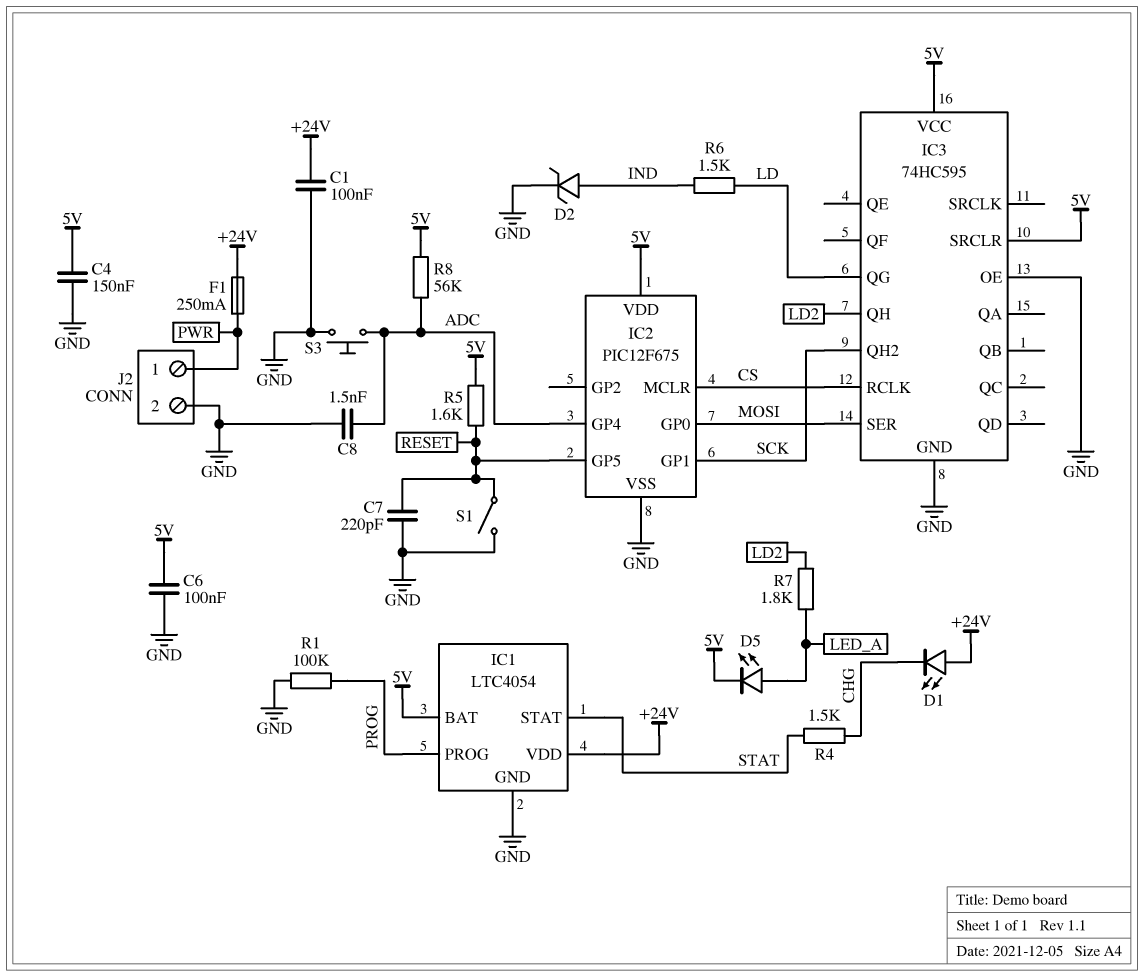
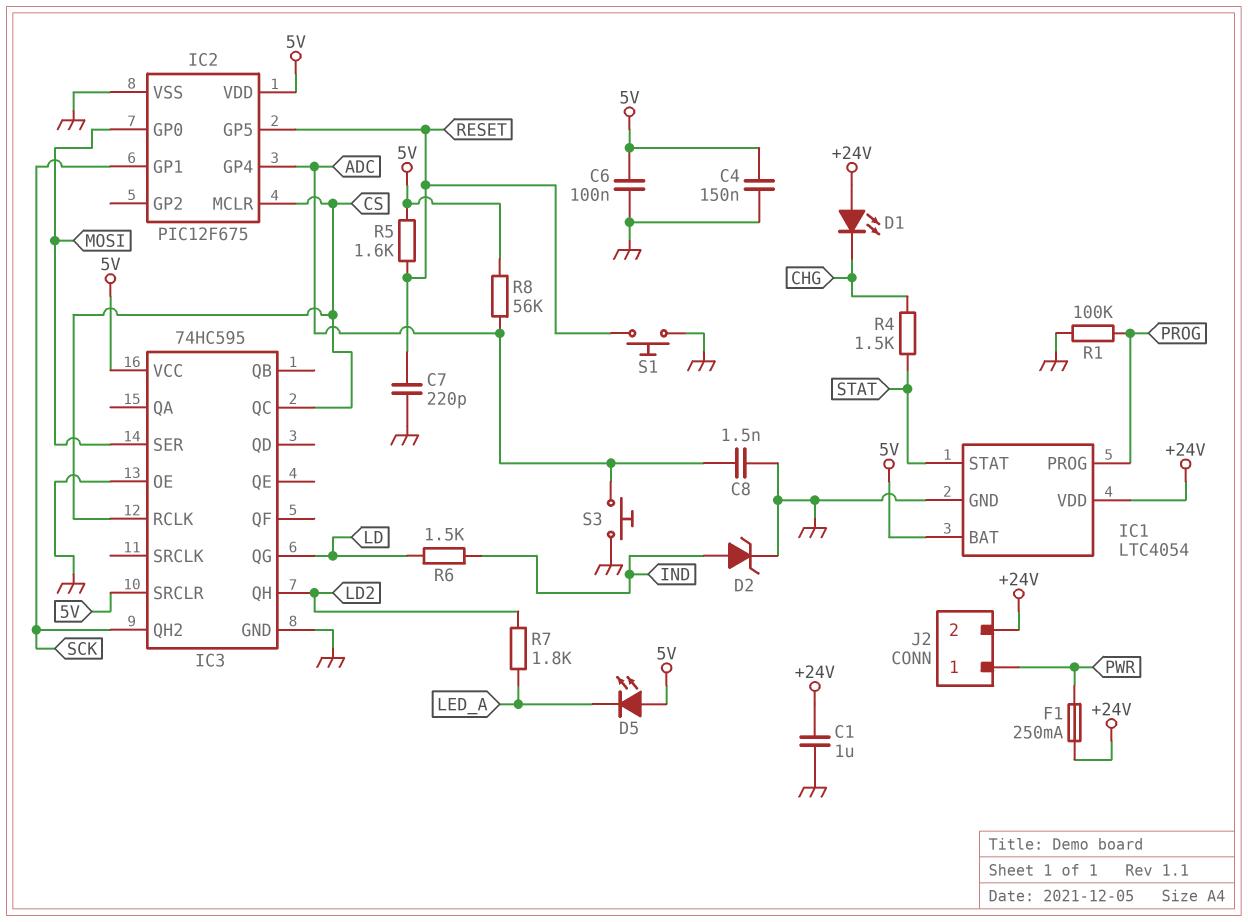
C1: 100nF (+24V, GND) -> 1uF (+24V, GND)
D5: LED (A LED_A, K 5V) -> LED (A 5V, K LED_A)
IC3 pin QC: none -> CS
J2 pin 2: GND -> +24V
S1: switch (GND, RESET) -> button (GND, RESET)

